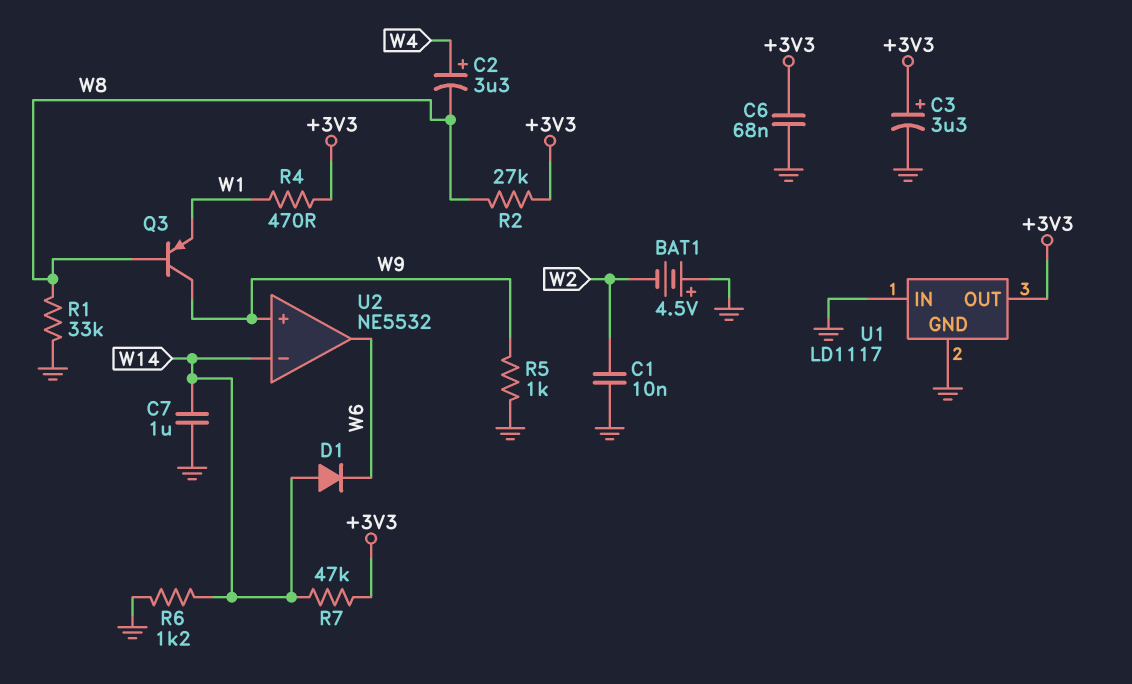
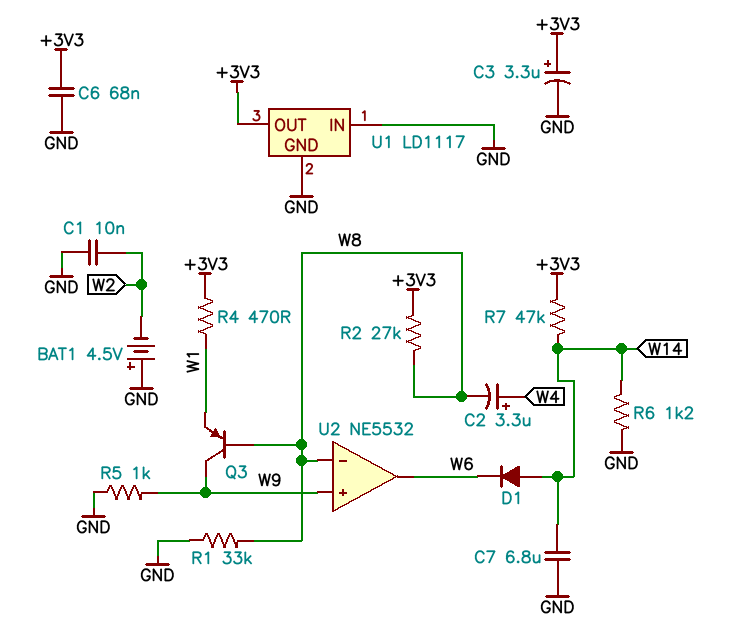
C7: 1uF (GND, W14) -> 6.8uF (GND, W14)
U2 pin in-: W14 -> W8

